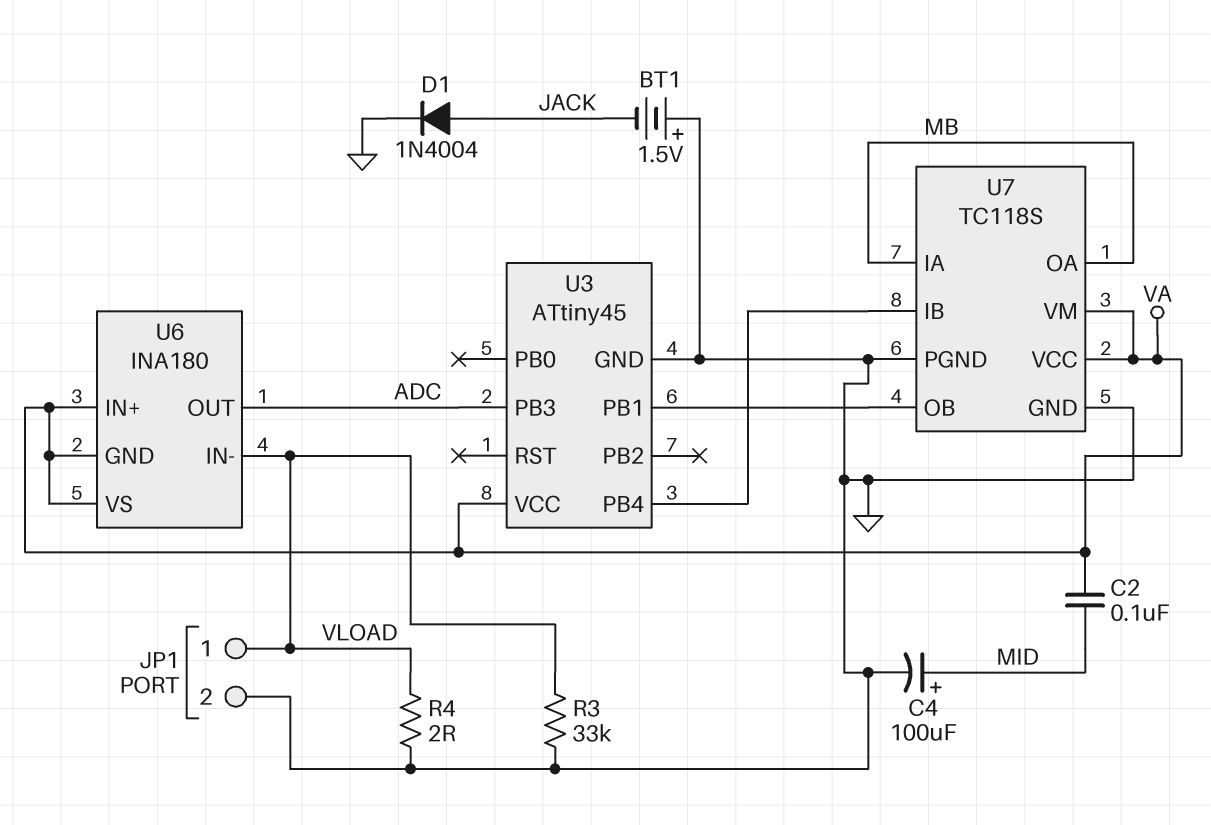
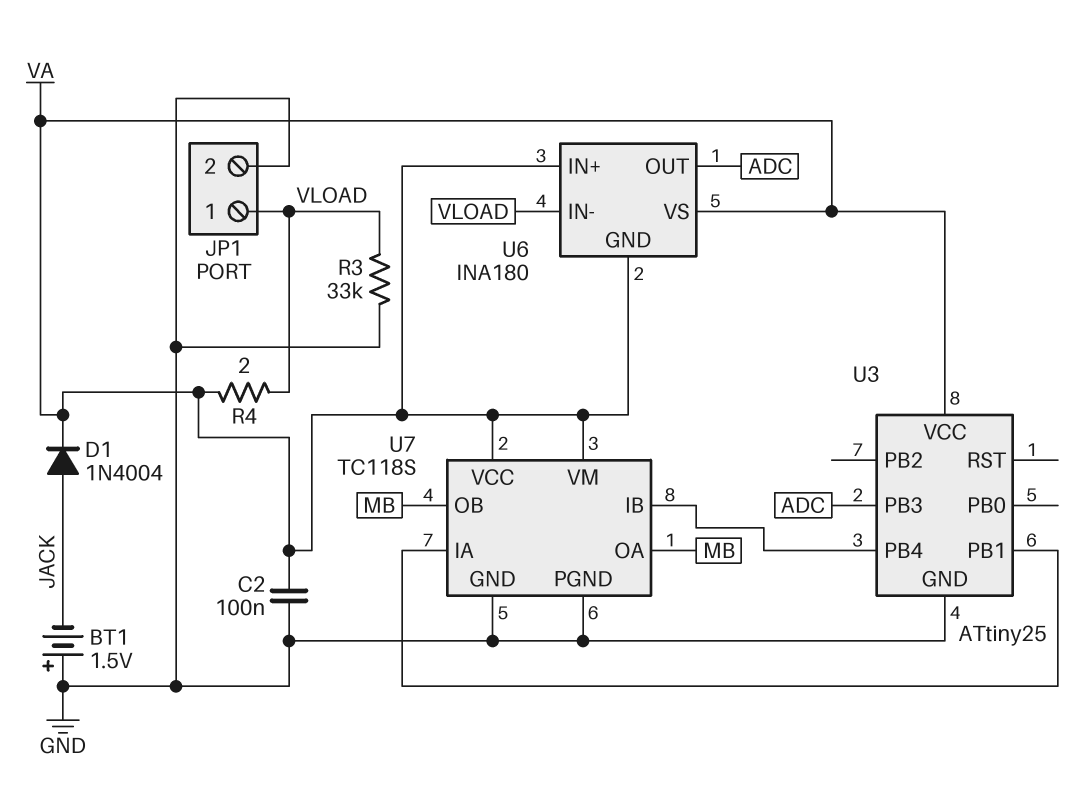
C2: 100nF (MID, VA) -> 100nF (GND, VA)
C4: 100uF (plus MID, minus GND) -> none
D1: diode 1N4004 (A JACK, K GND) -> diode 1N4004 (A JACK, K VA)
R4: 2 (GND, VLOAD) -> 2 (VA, VLOAD)
U3: ATtiny45 -> ATtiny25
U7 pin IA: MB -> U3/PB1
U7 pin OB: U3/PB1 -> MB

